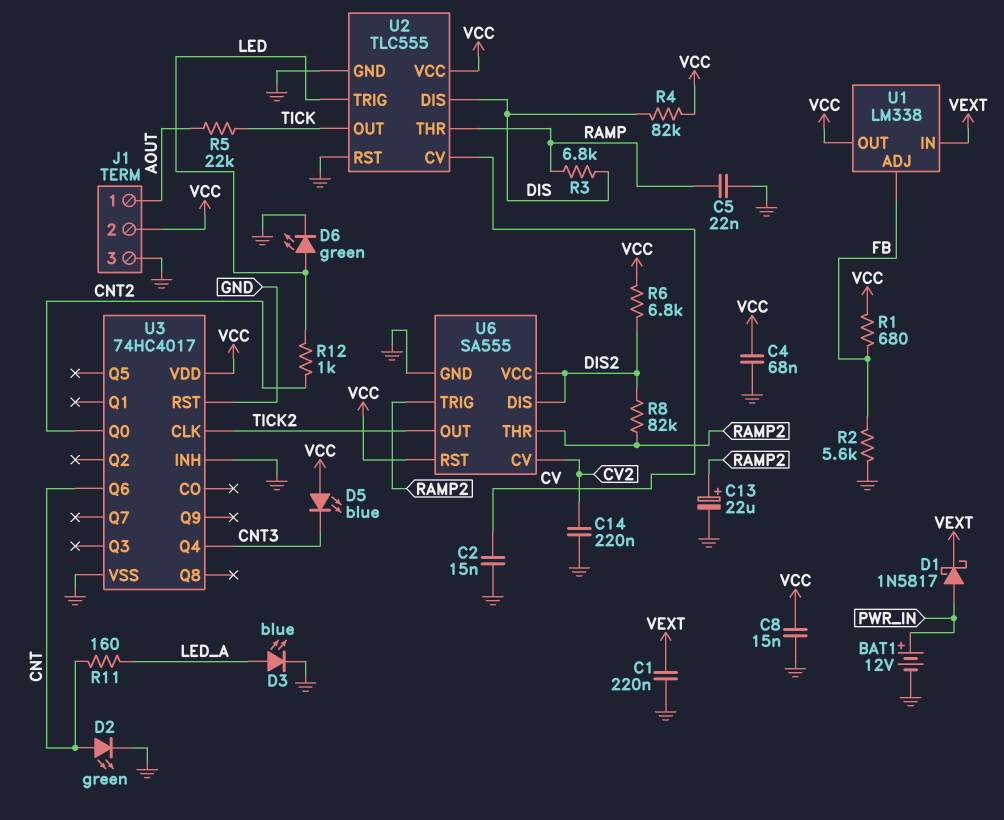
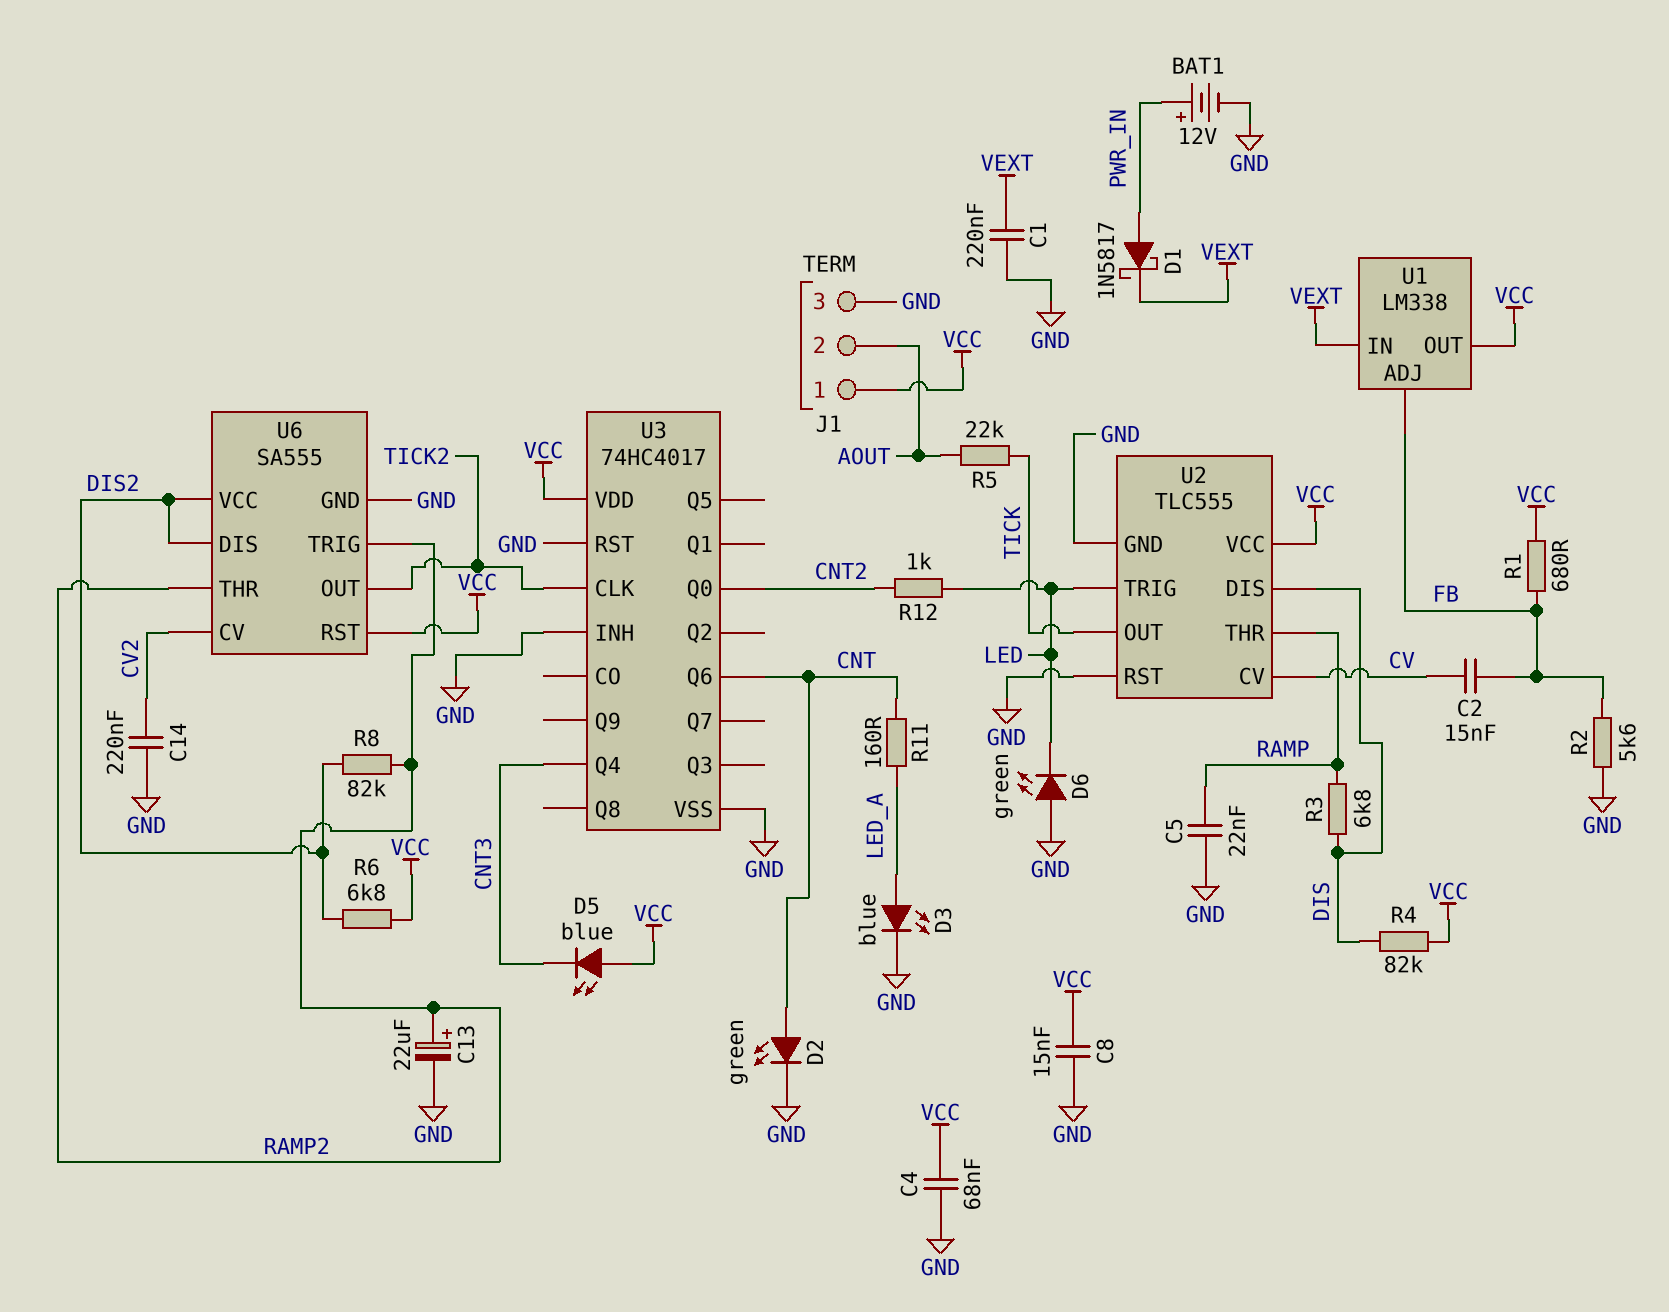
C2: 15nF (CV, GND) -> 15nF (CV, FB)
D6: LED green (A LED, K GND) -> LED green (A GND, K LED)
J1 pin 1: AOUT -> VCC
J1 pin 2: VCC -> AOUT

